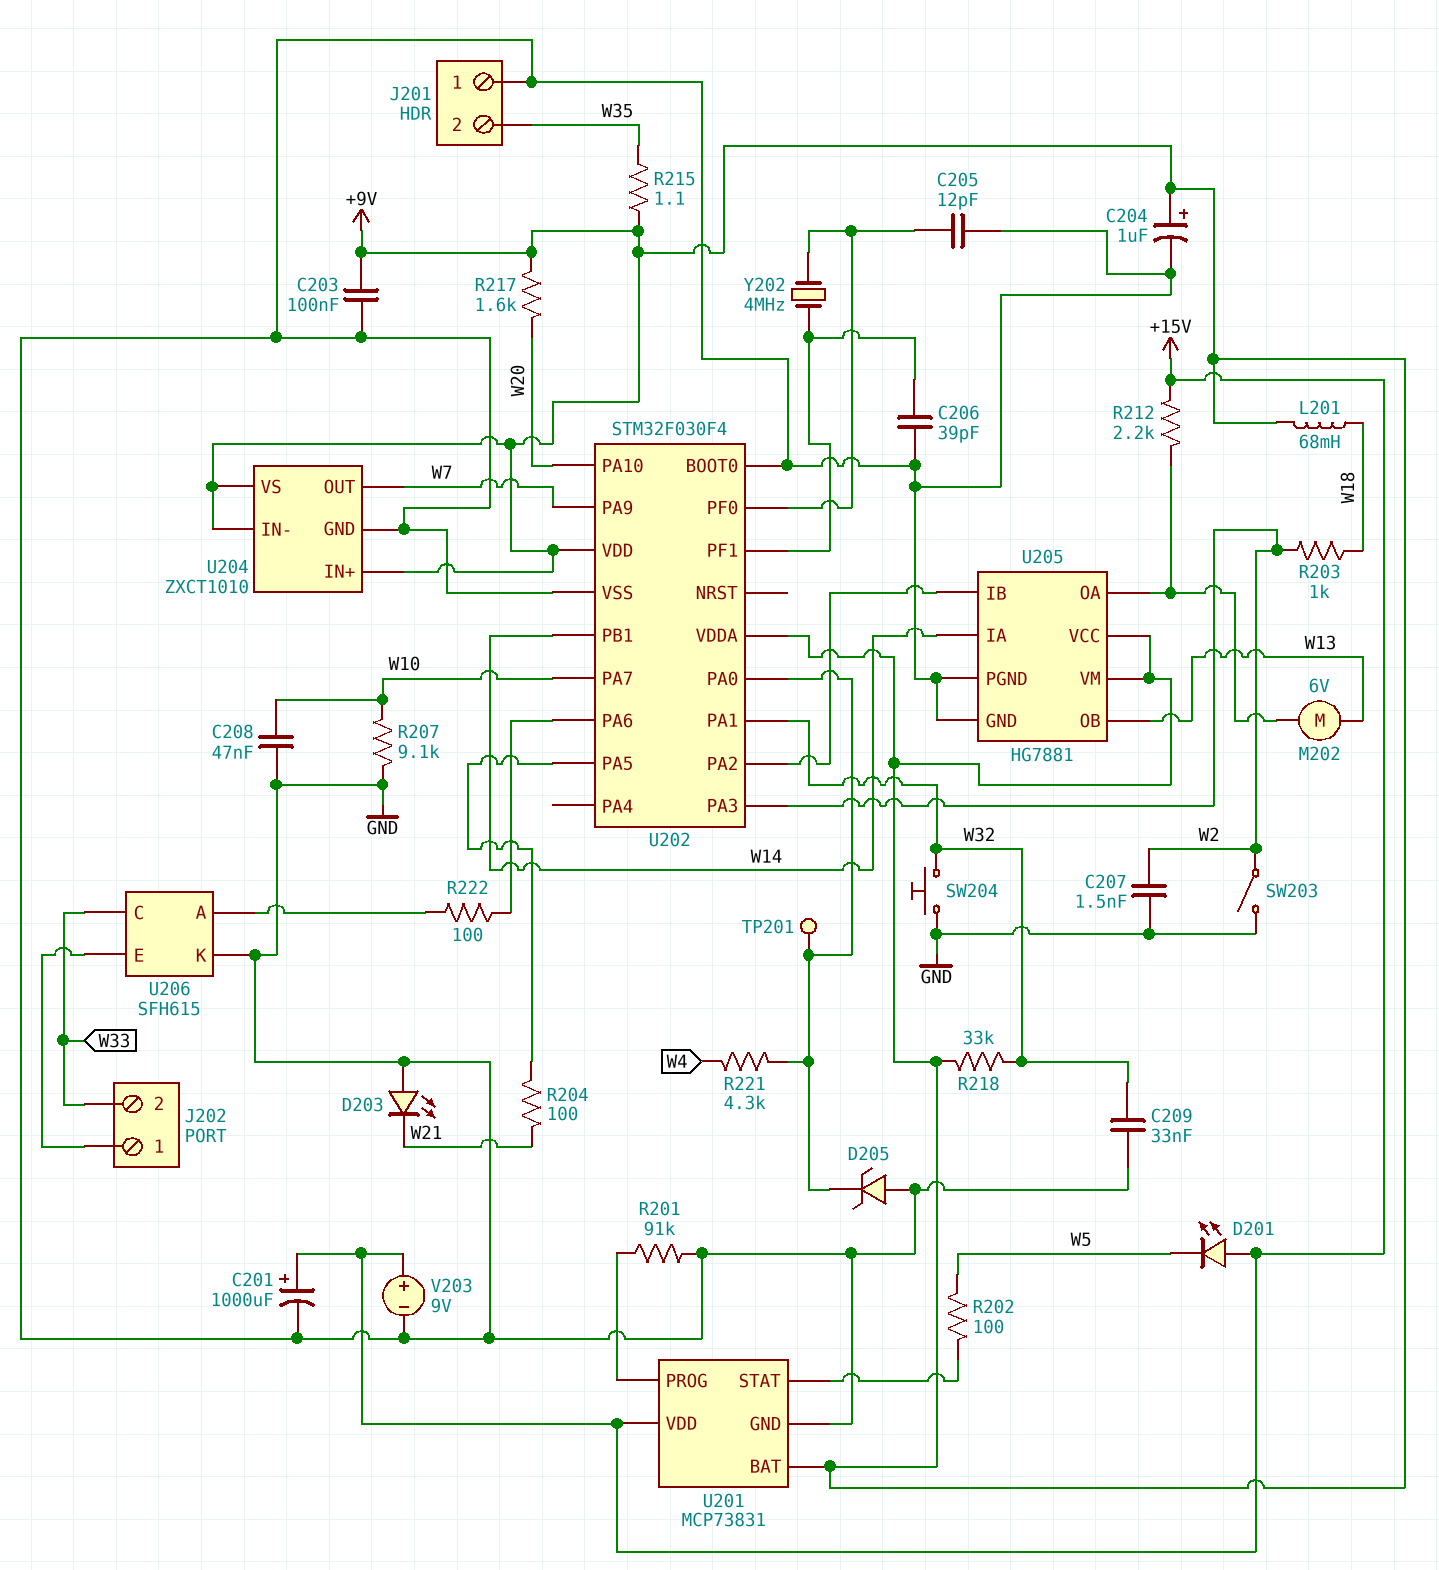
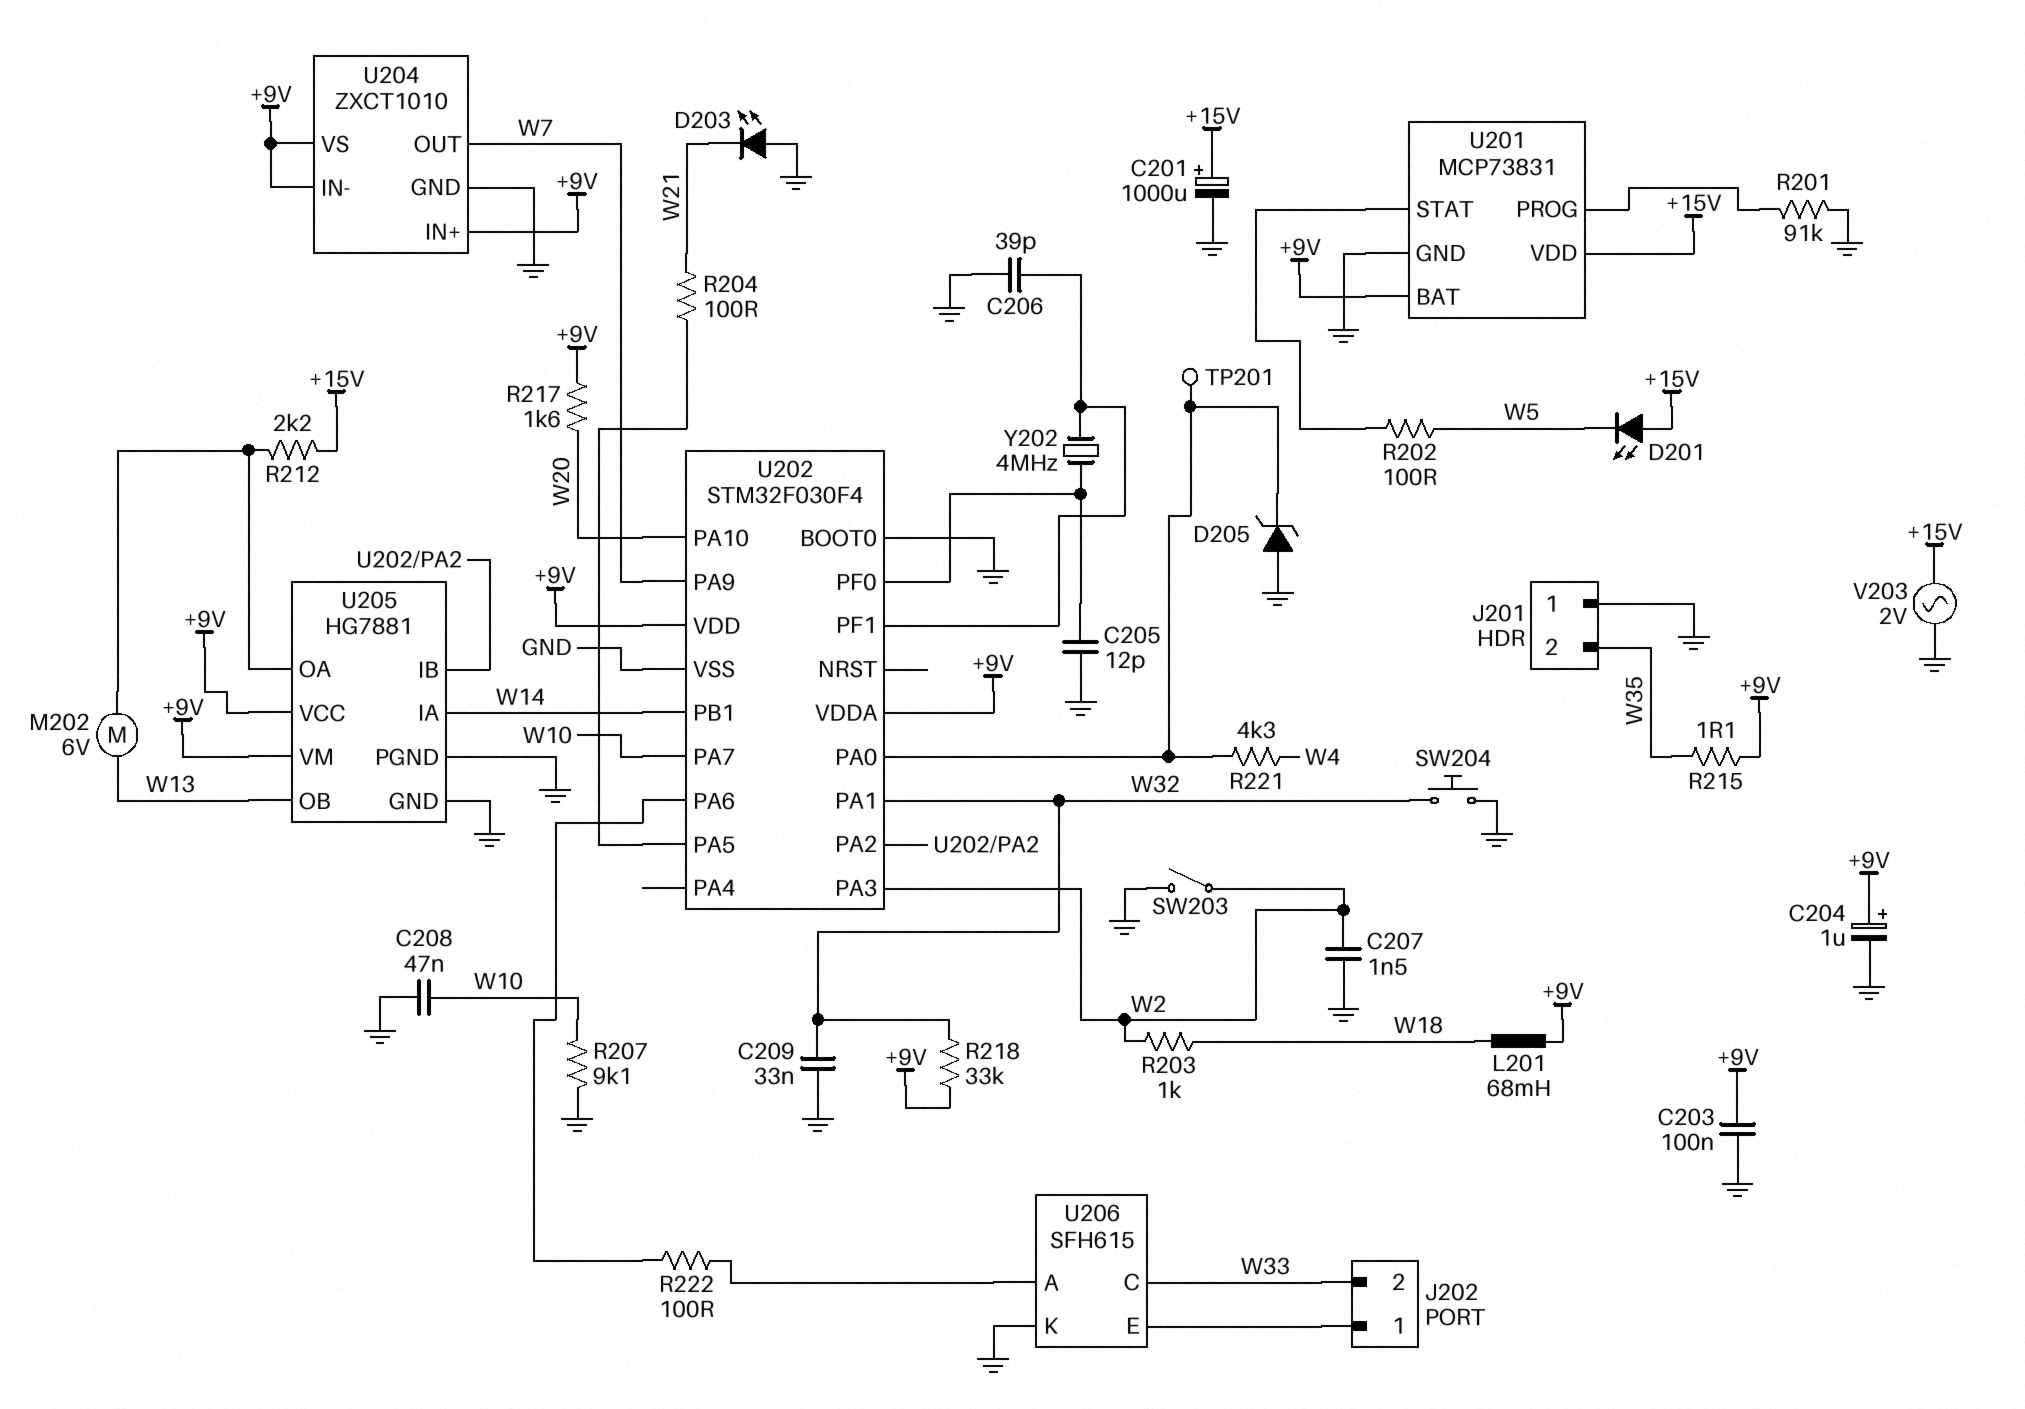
V203: 9V (plus +15V, minus GND) -> AC 2V (+15V, GND)

